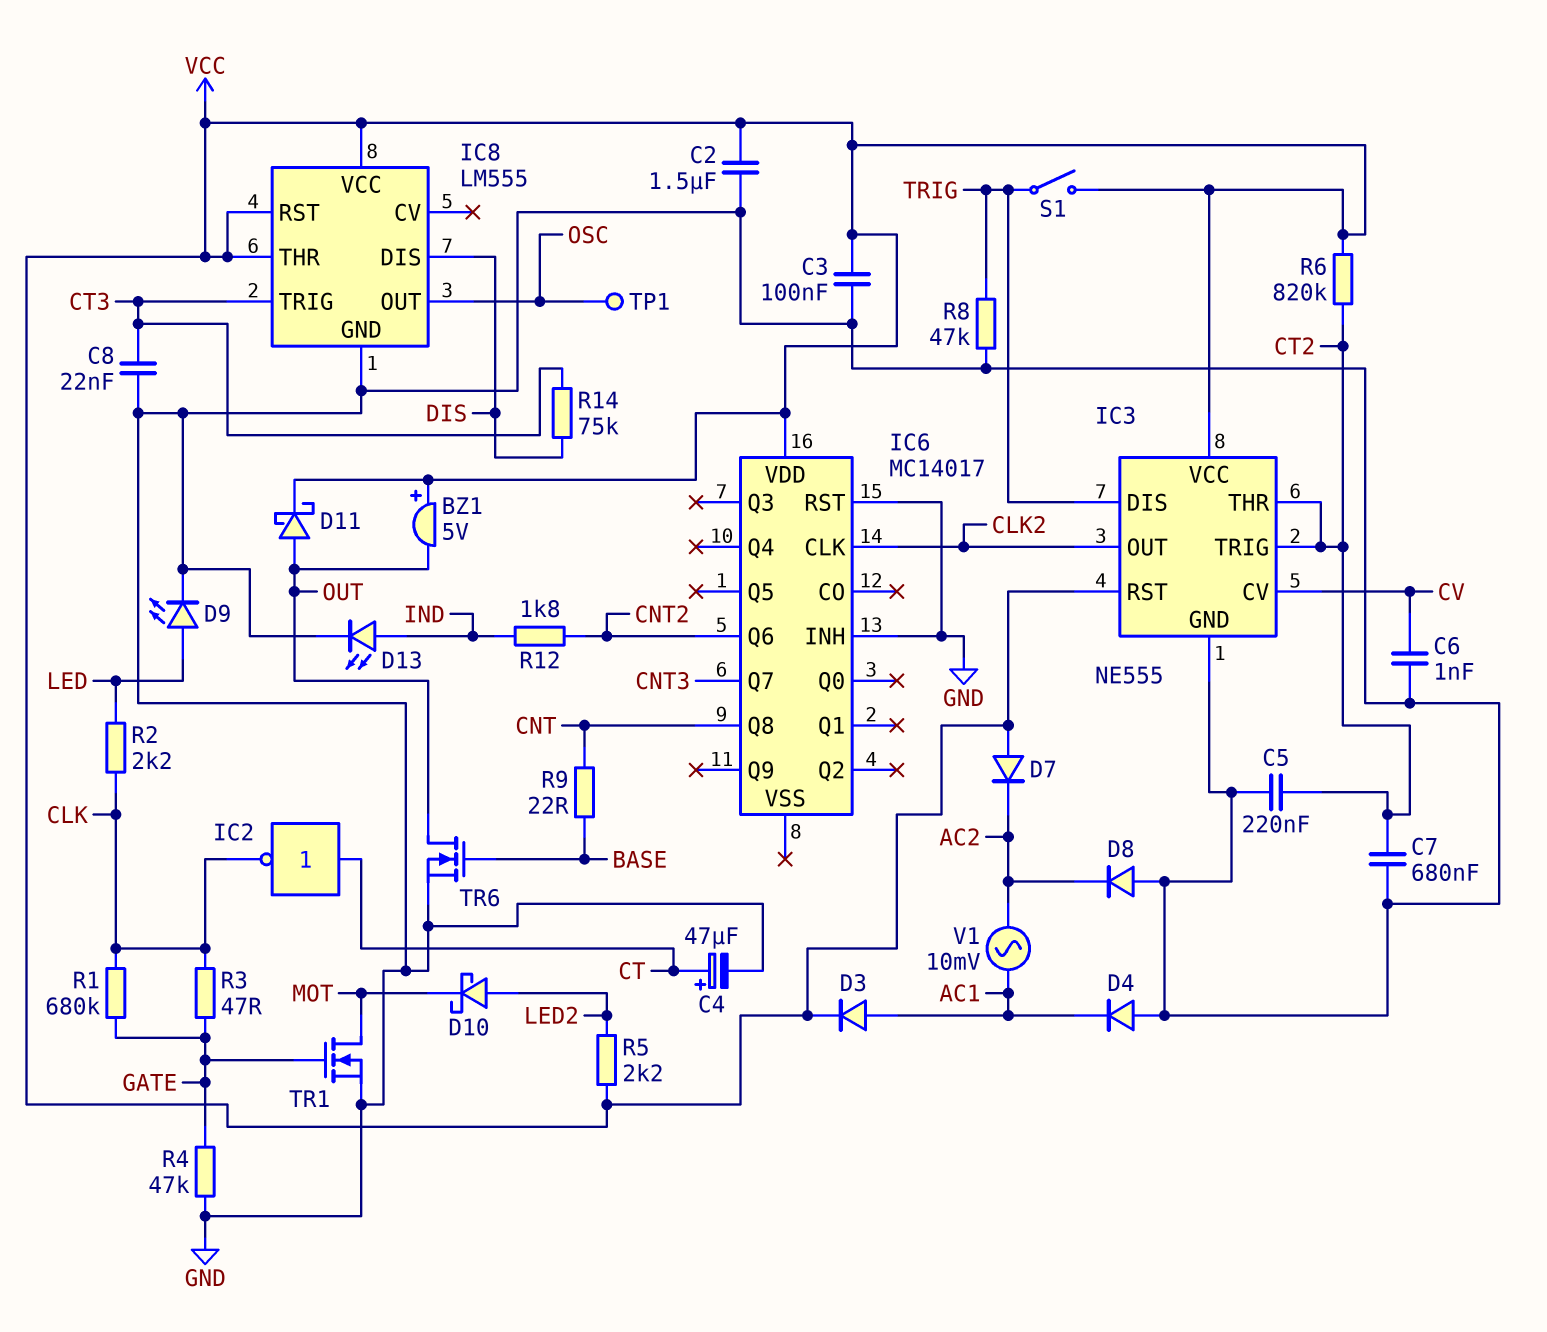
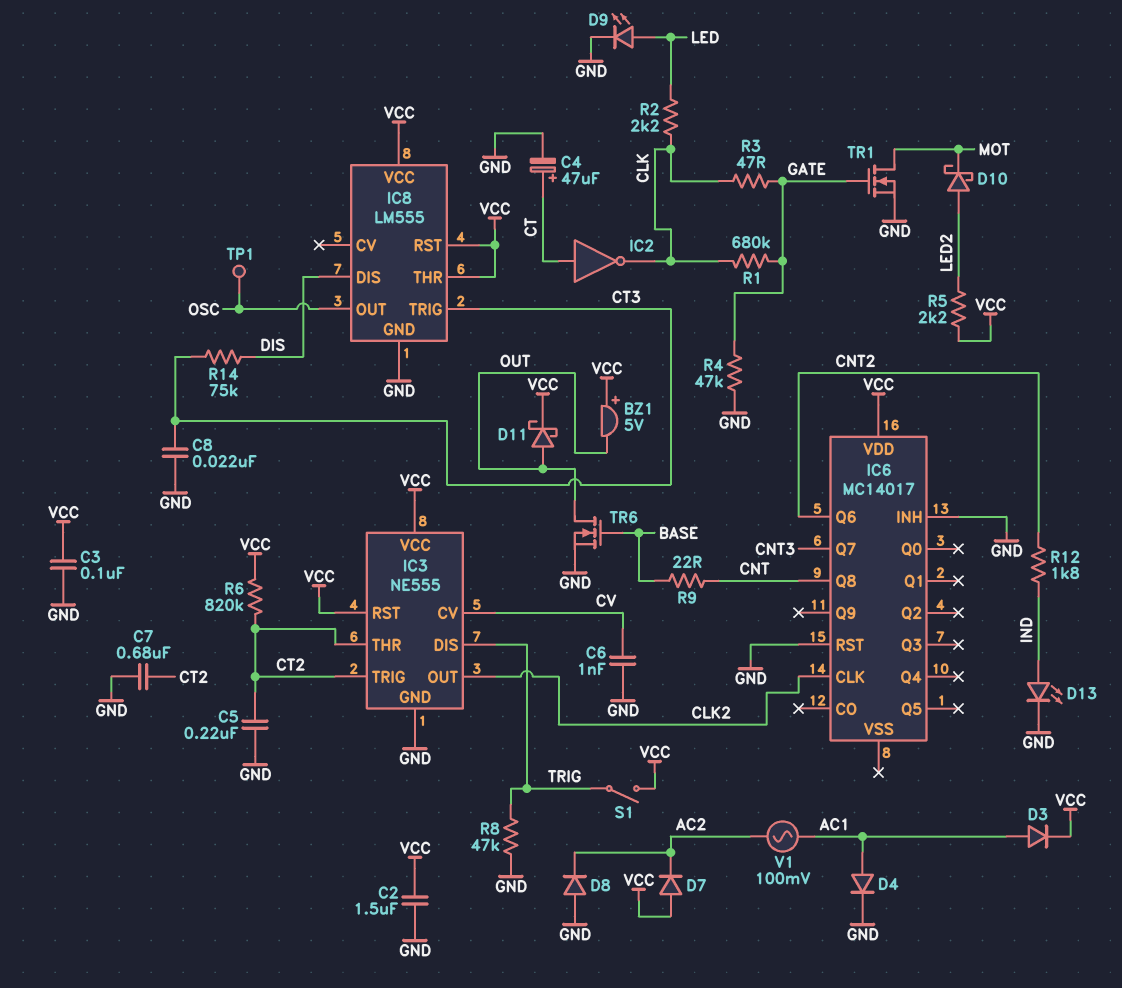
D4: diode (A GND, K AC1) -> diode (A AC1, K GND)
V1: AC 10mV (AC1, AC2) -> AC 100mV (AC1, AC2)

